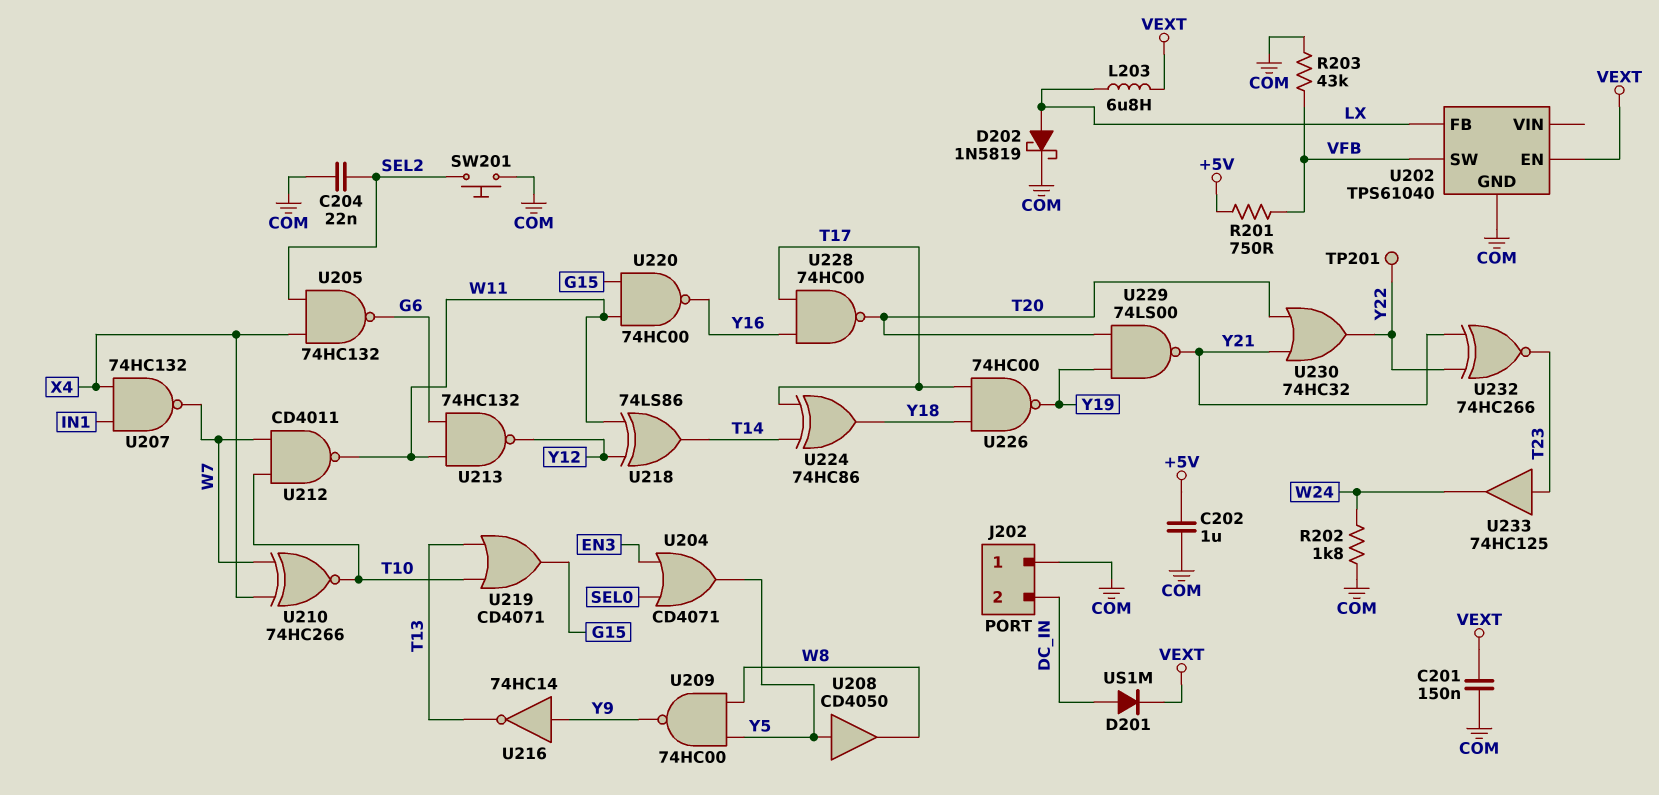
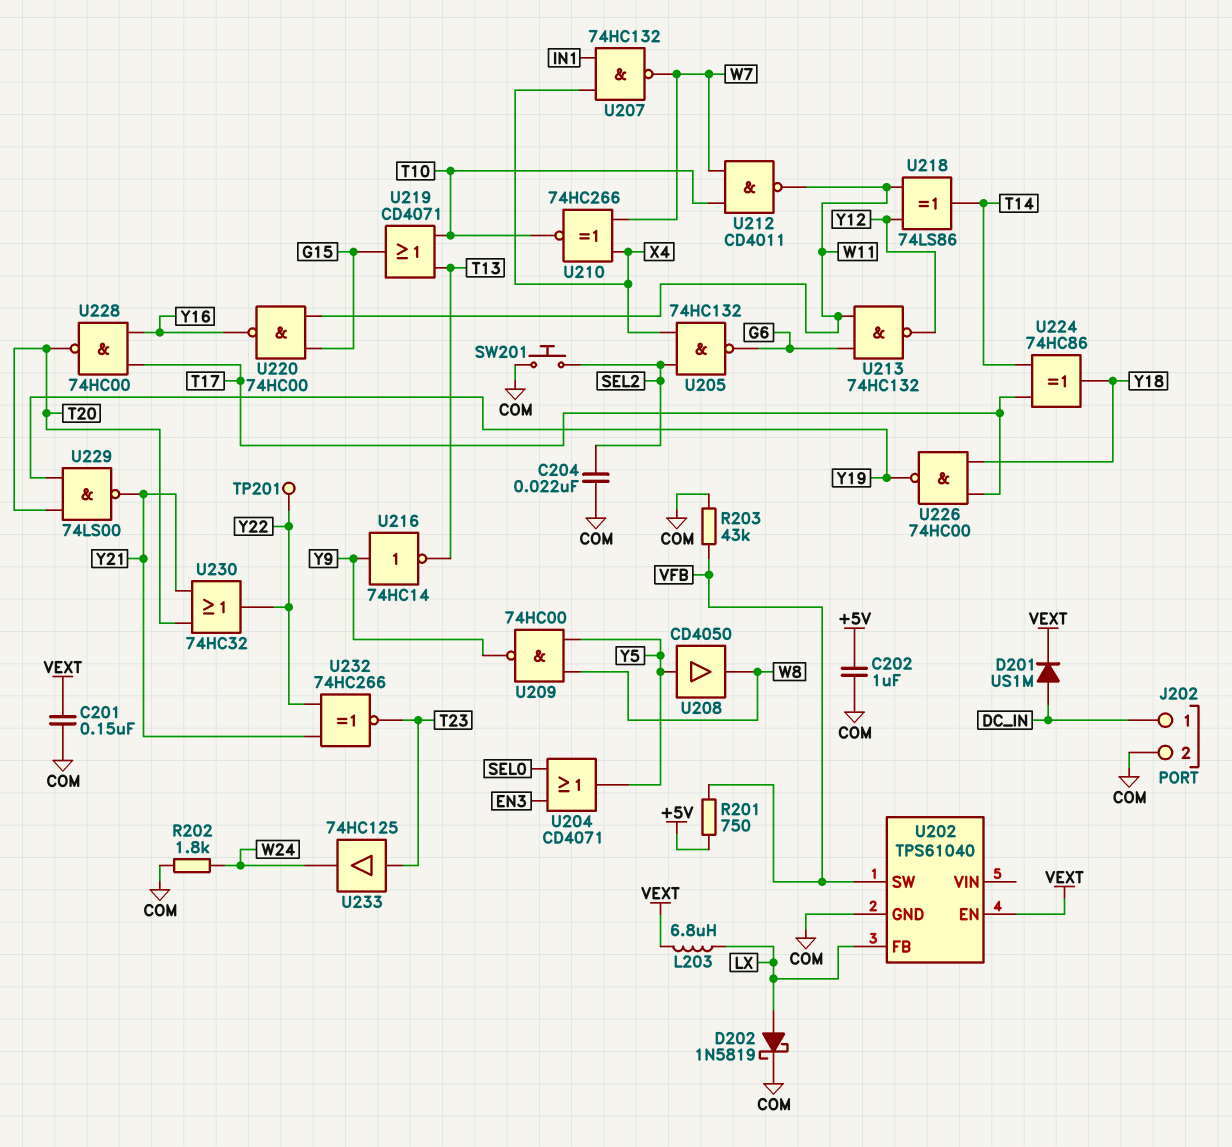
J202 pin 1: COM -> DC_IN
J202 pin 2: DC_IN -> COM

